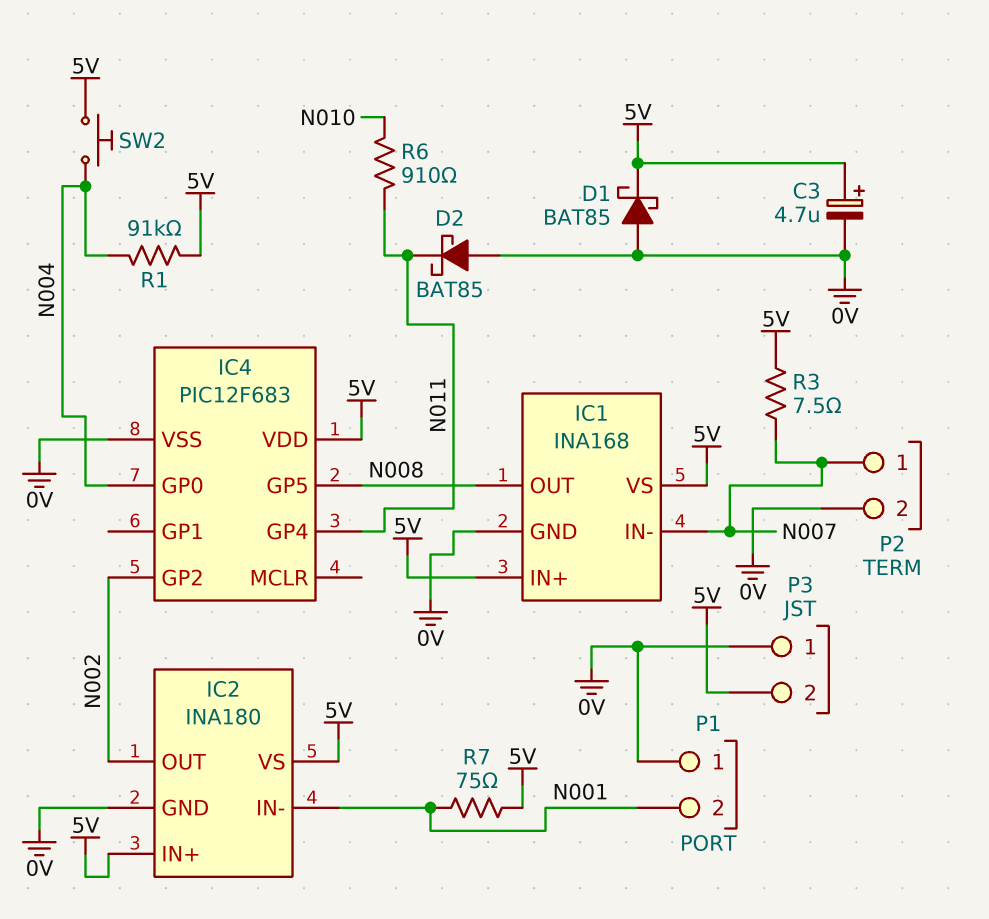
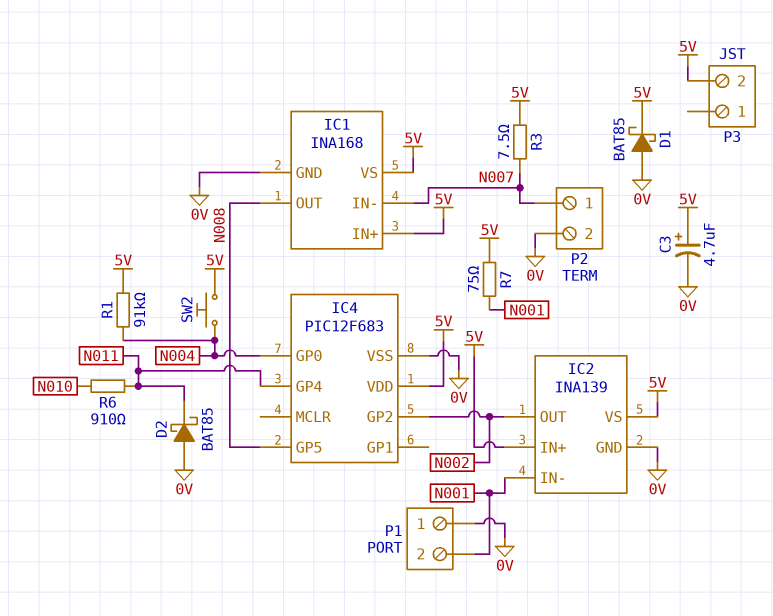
IC2: INA180 -> INA139
P3 pin 1: 0V -> none

